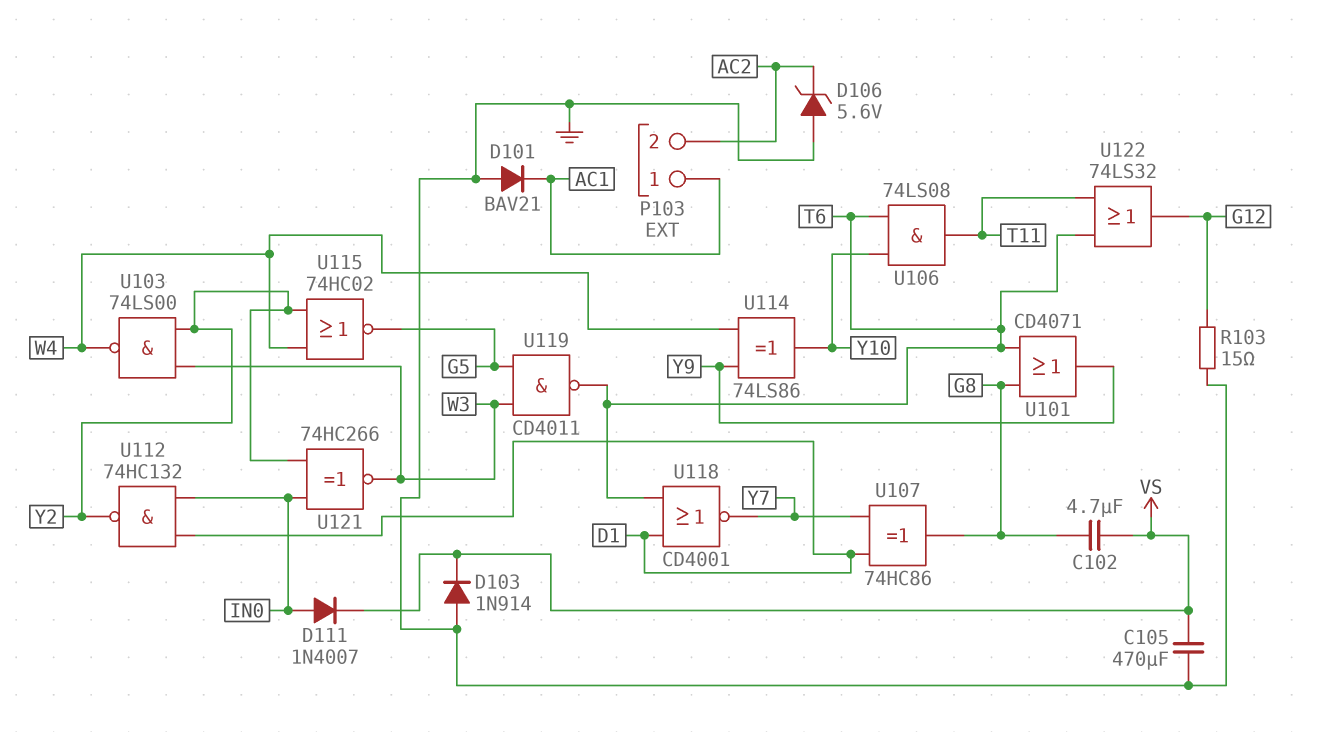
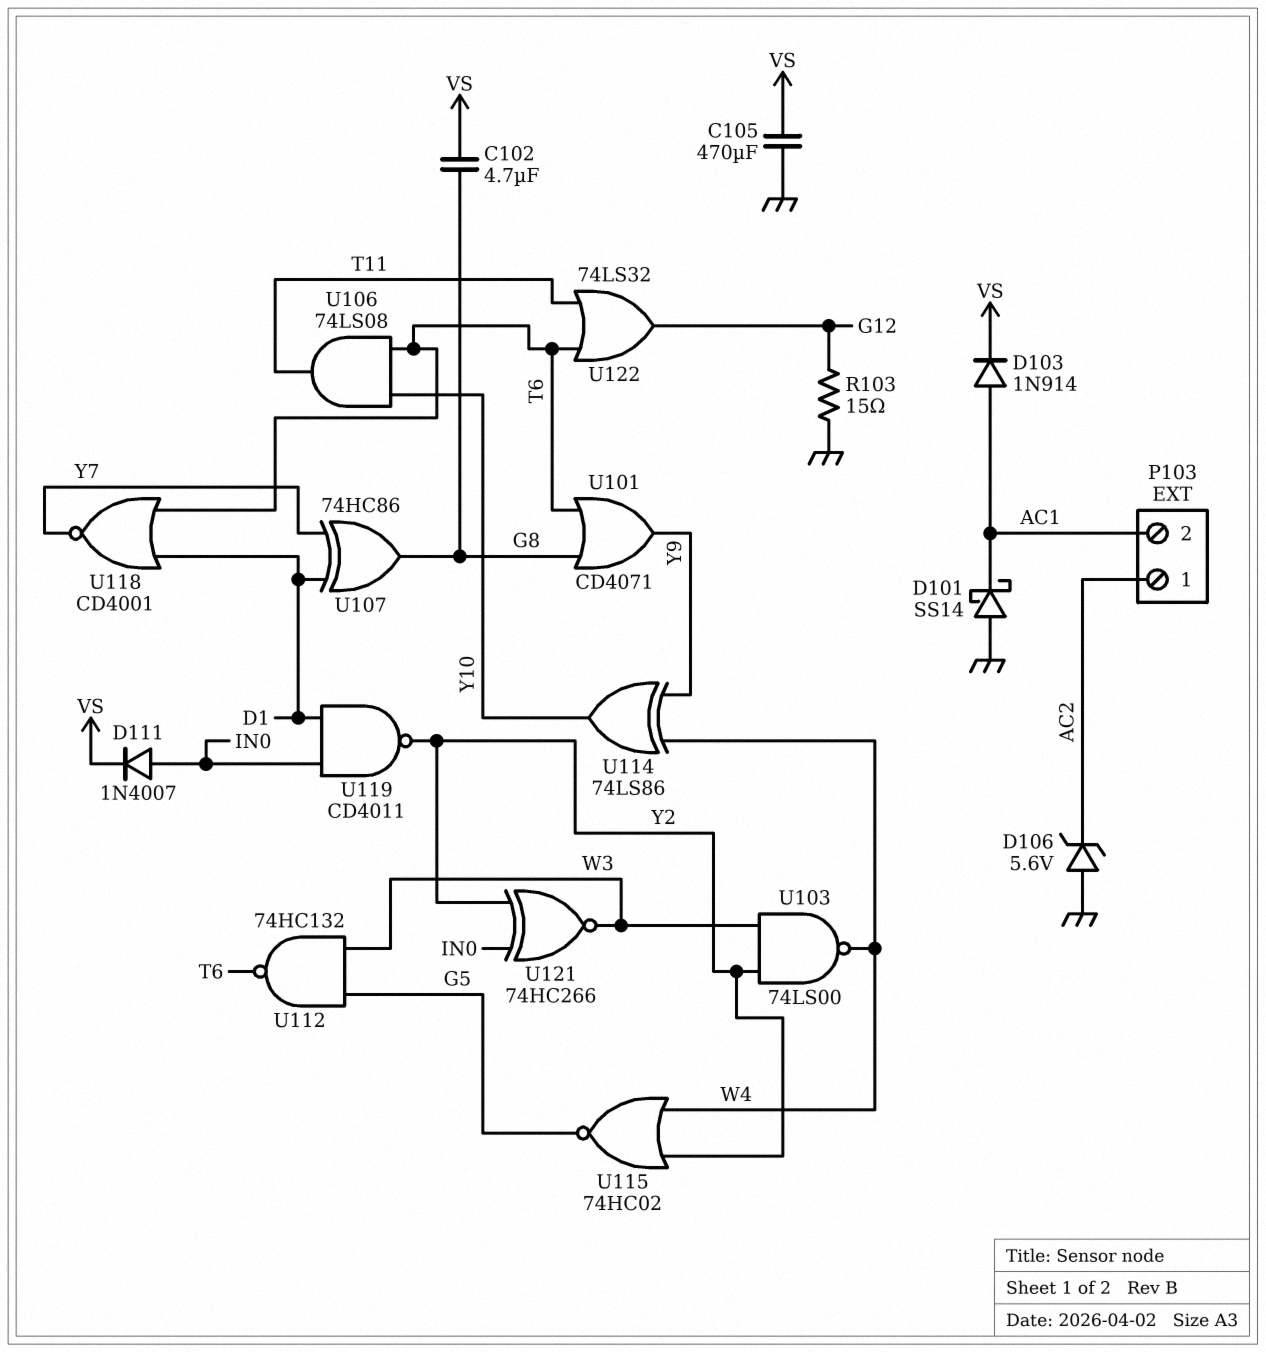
D101: diode BAV21 (A GND, K AC1) -> schottky SS14 (A GND, K AC1)
D103: diode 1N914 (A GND, K VS) -> diode 1N914 (A AC1, K VS)
P103 pin 1: AC1 -> AC2
P103 pin 2: AC2 -> AC1
U112: NAND 74HC132 (in D1, in IN0, out Y2) -> NAND 74HC132 (in G5, in W3, out T6)
U119: NAND CD4011 (in G5, in W3, out T6) -> NAND CD4011 (in D1, in IN0, out Y2)

